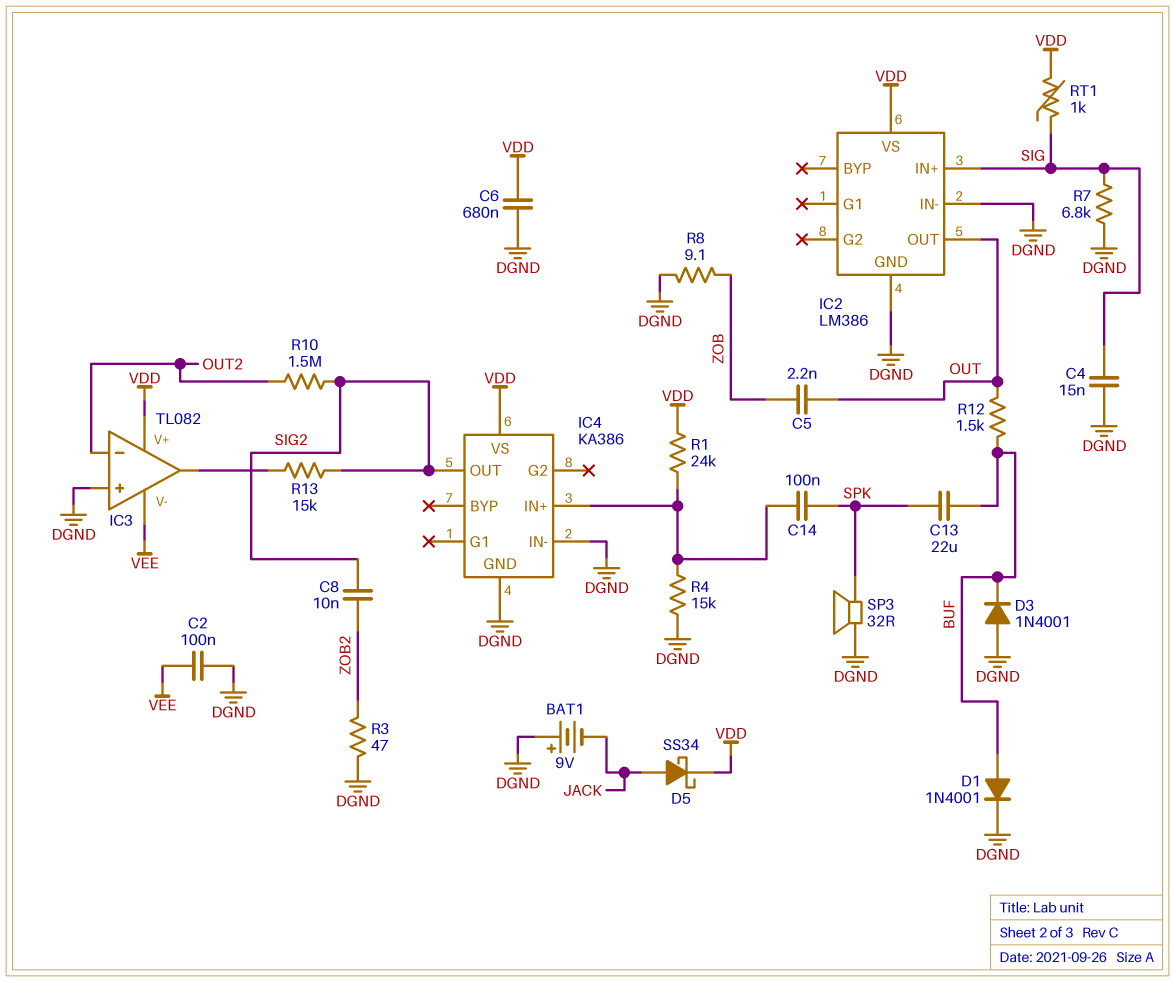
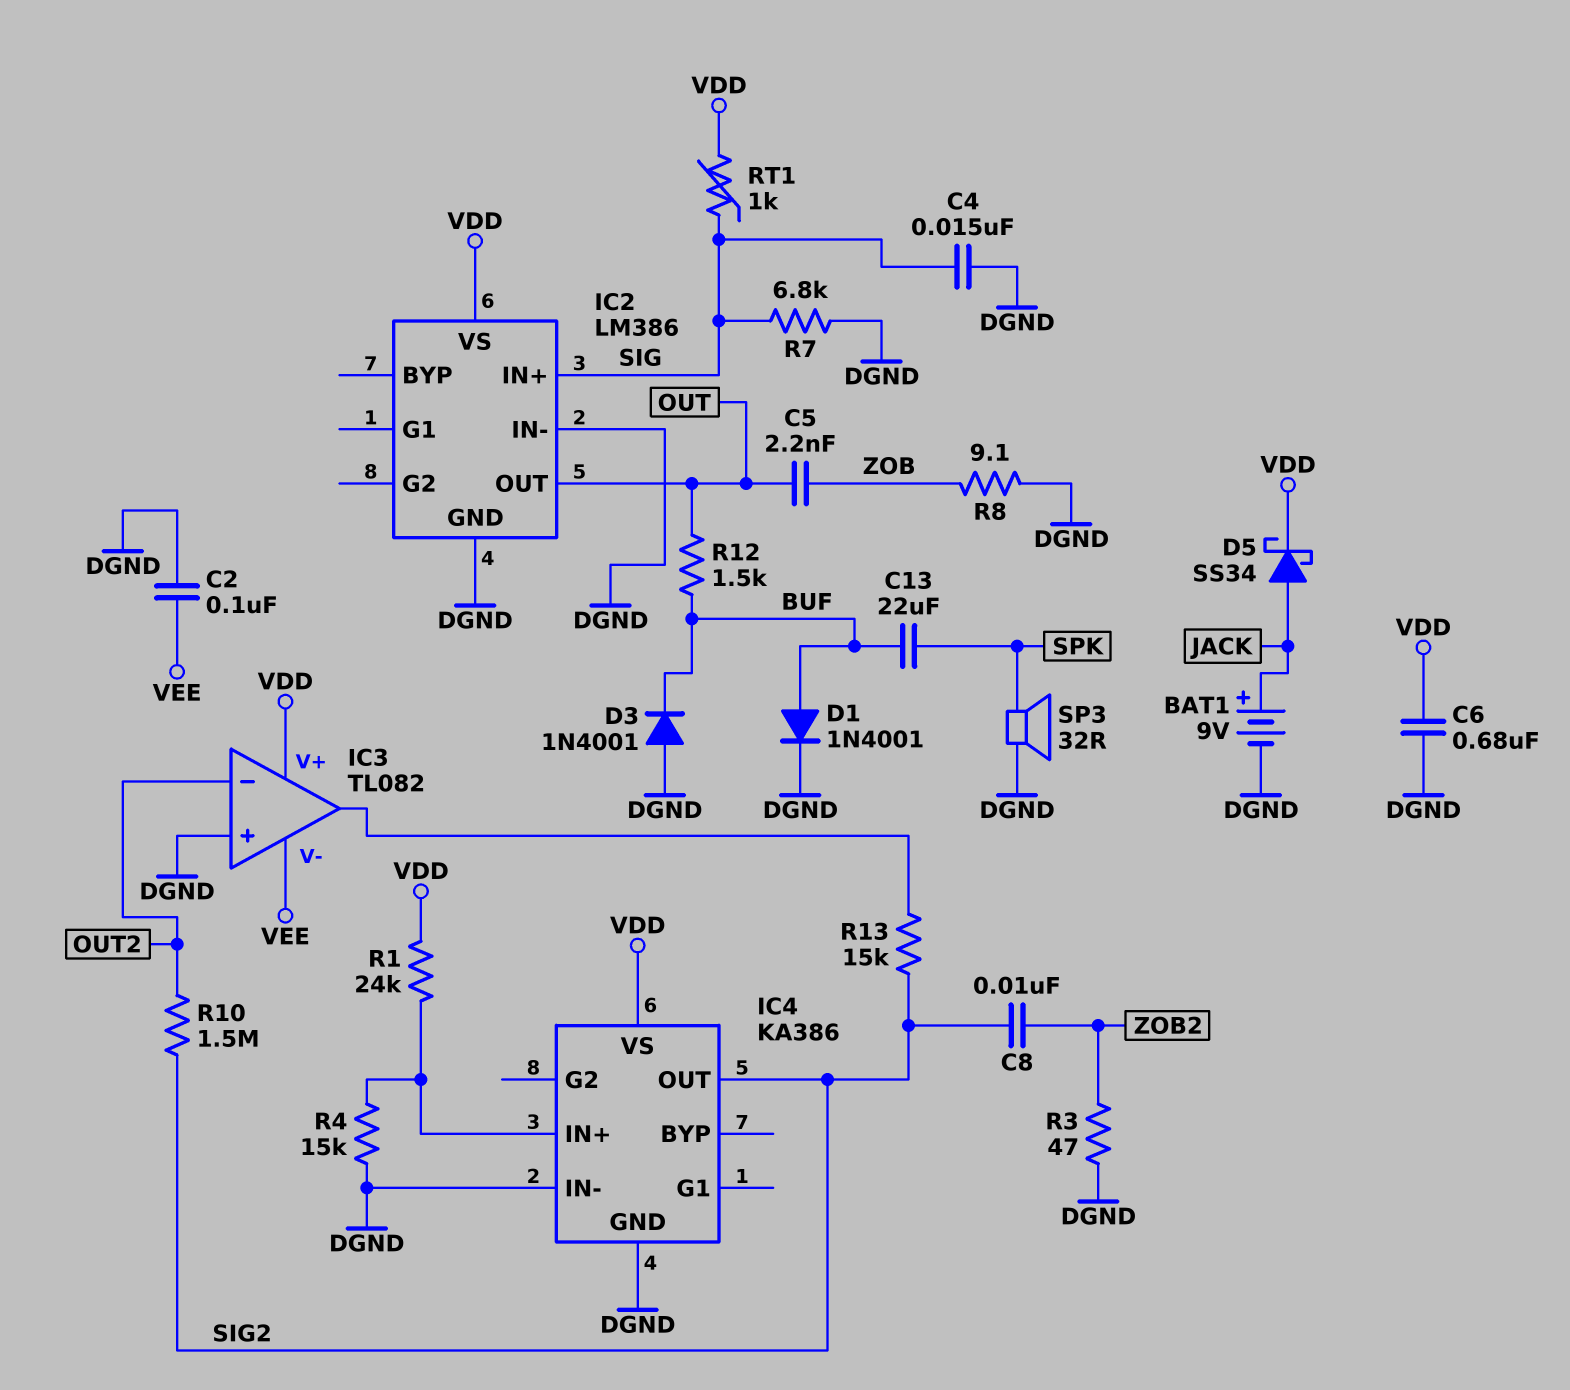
BAT1: 9V (plus DGND, minus JACK) -> 9V (plus JACK, minus DGND)
C14: 100nF (IC4/IN+, SPK) -> none

